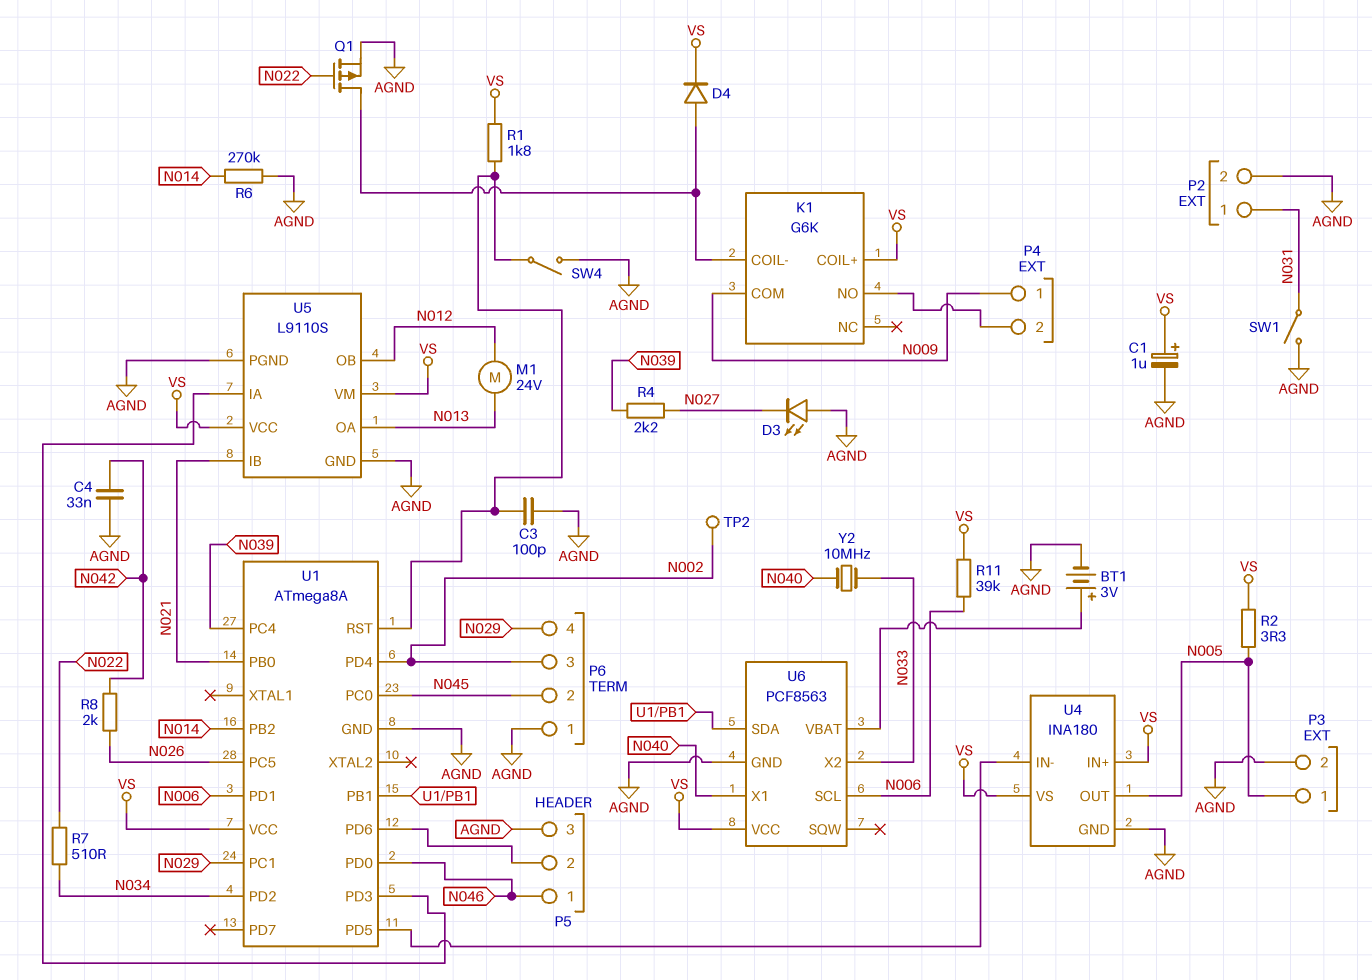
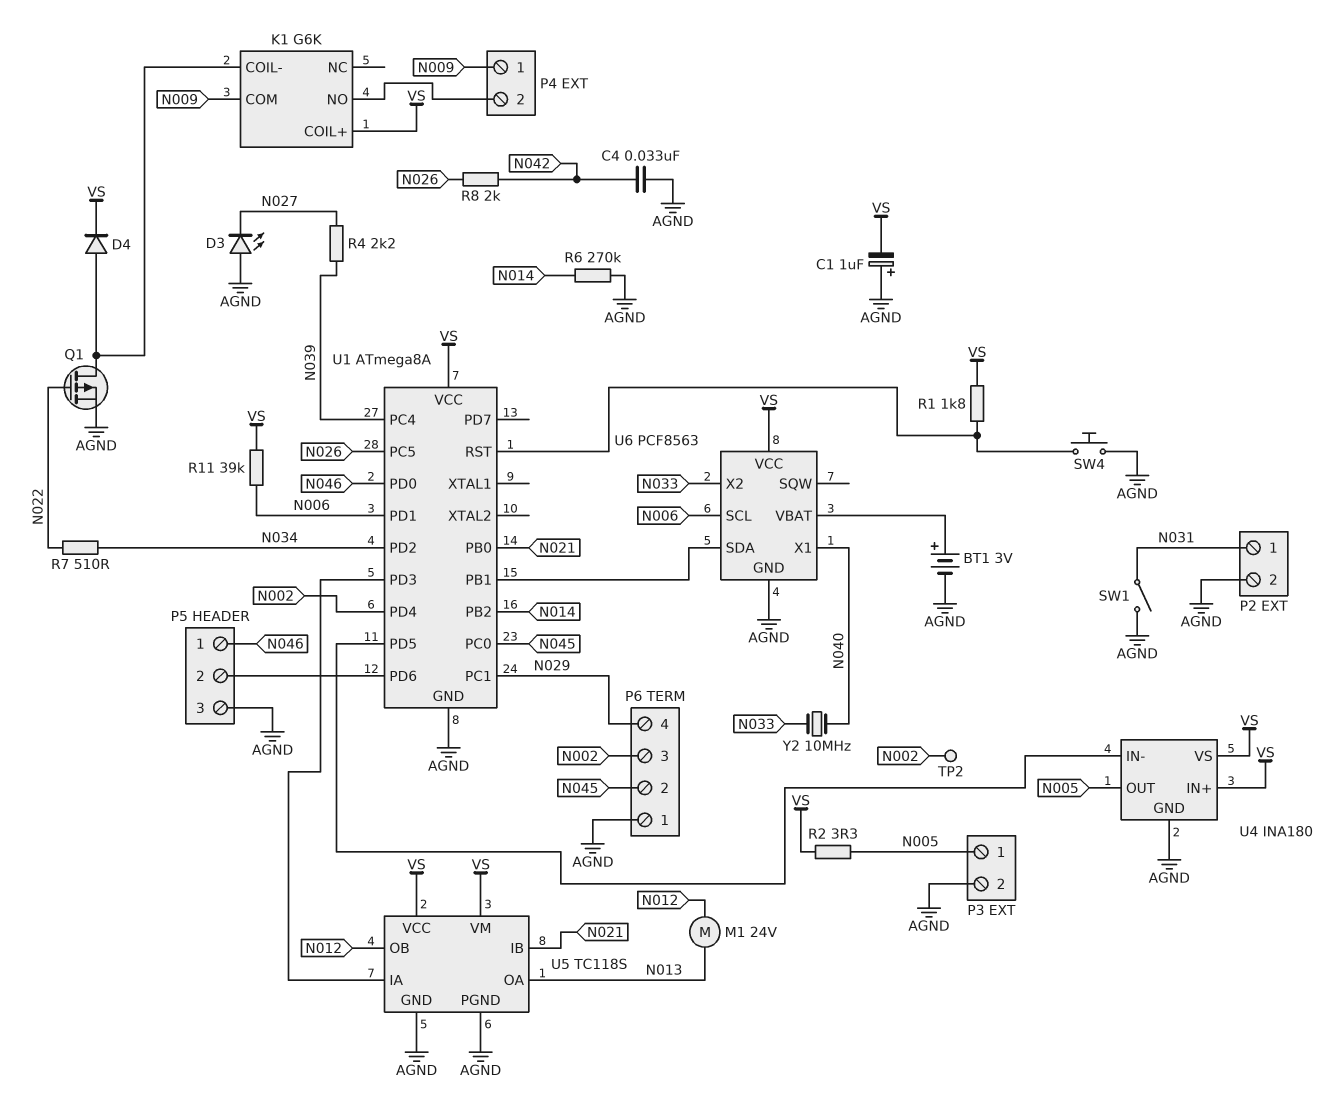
C1: 1uF (plus VS, minus AGND) -> 1uF (plus AGND, minus VS)
C3: 100pF (AGND, U1/RST) -> none
SW4: switch (AGND, U1/RST) -> button (AGND, U1/RST)
U5: L9110S -> TC118S

